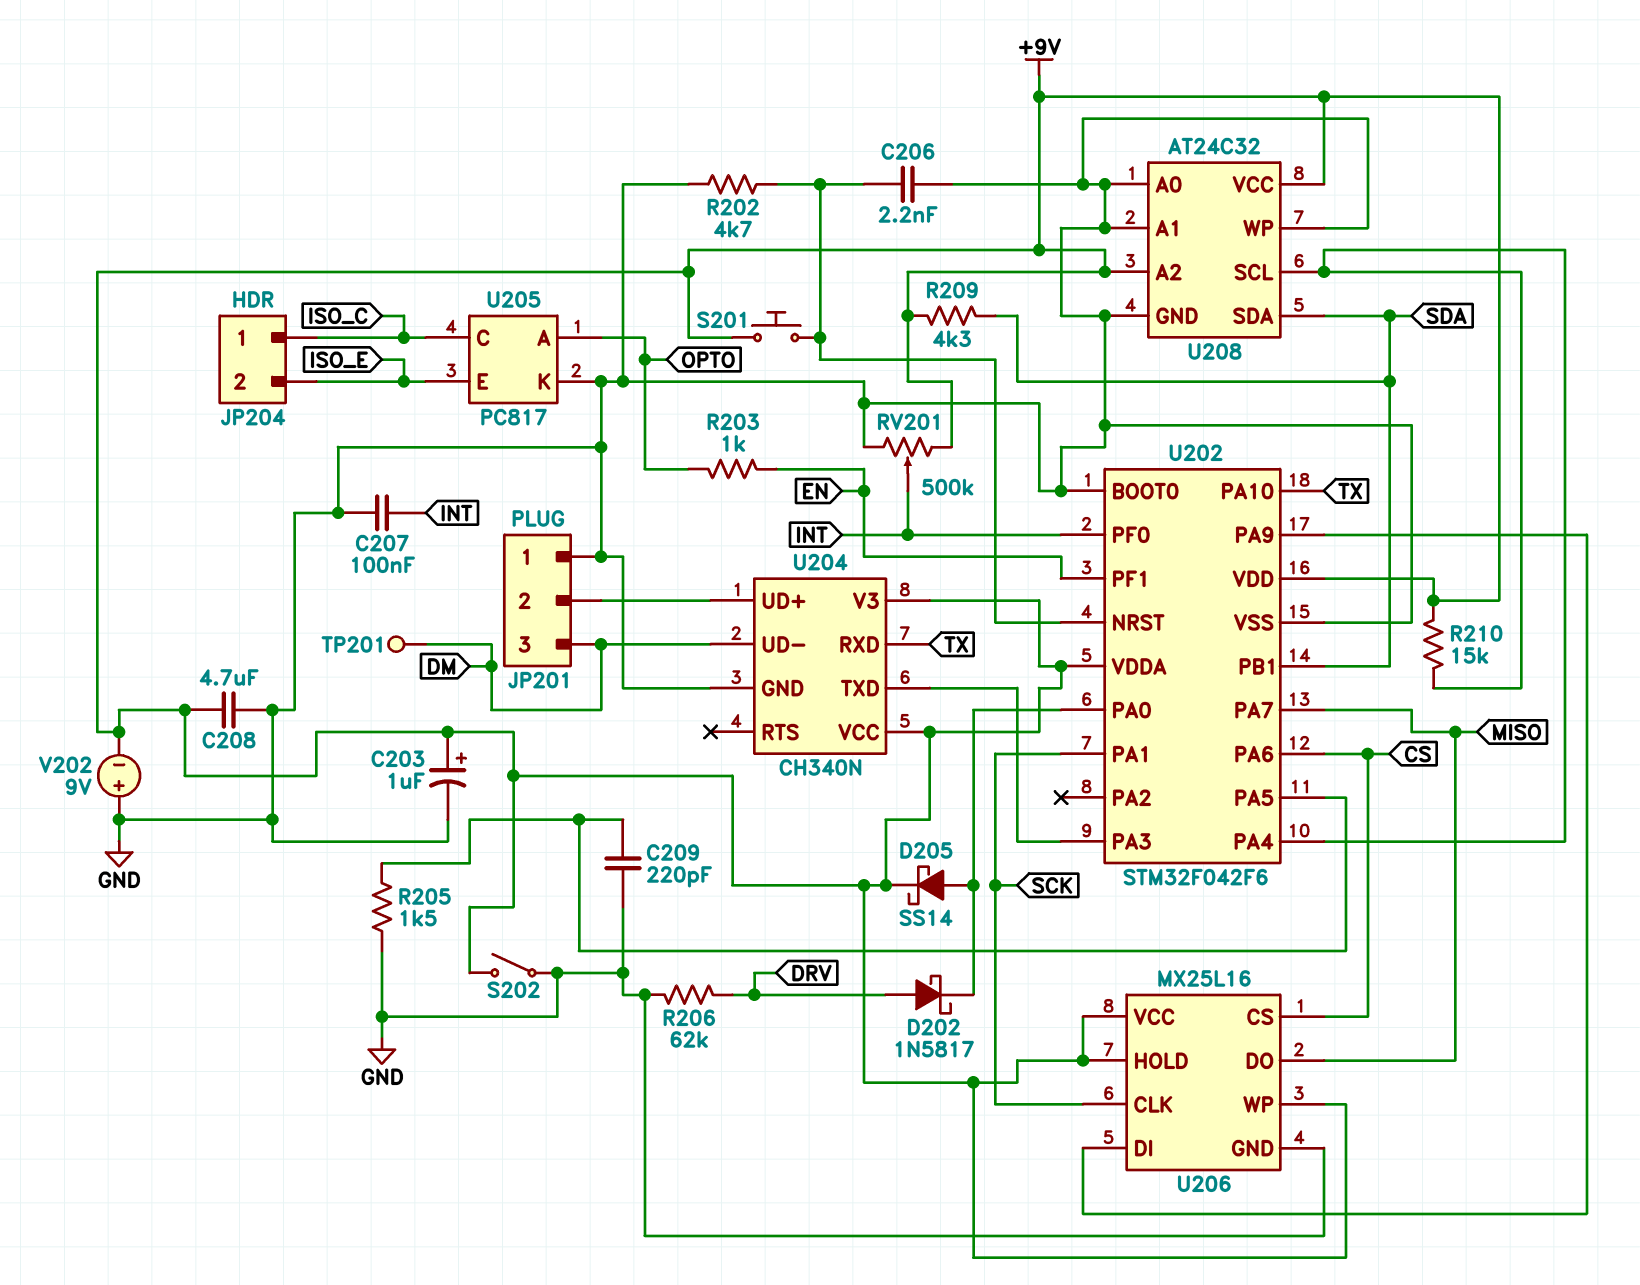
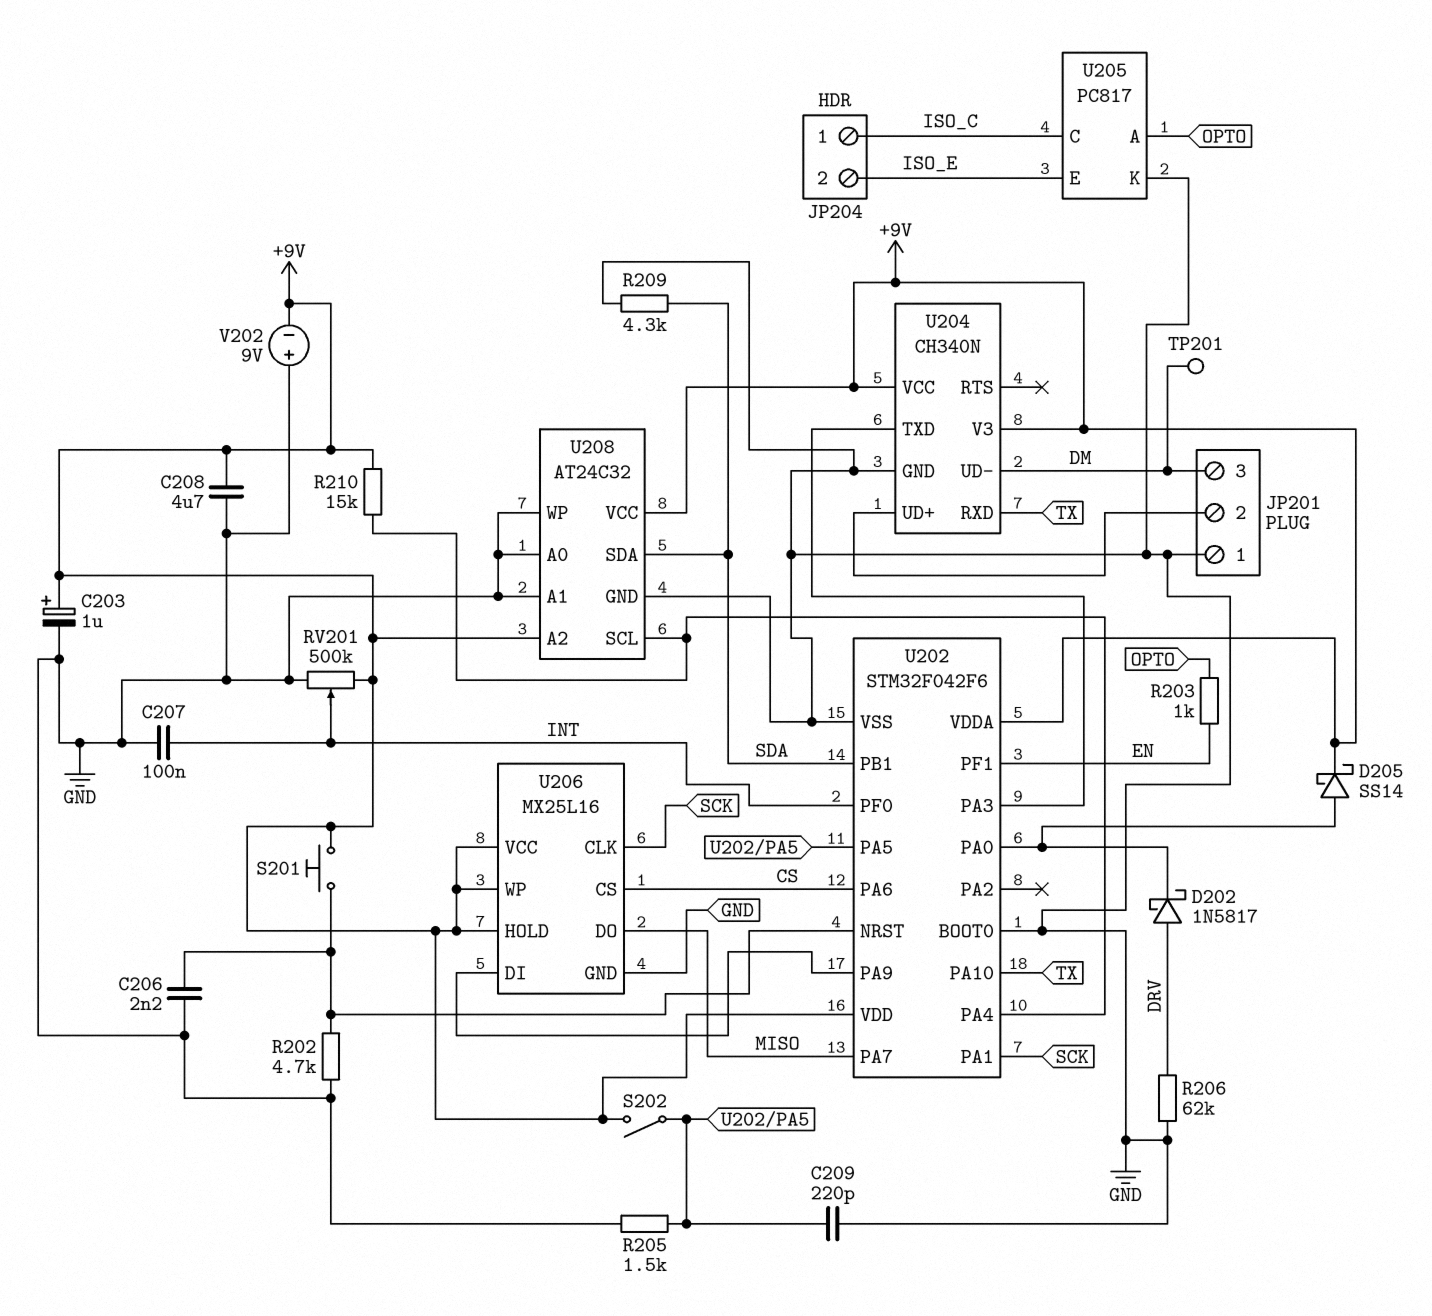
R209: 4.3k (+9V, SDA) -> 4.3k (GND, SDA)
S202: switch (+9V, GND) -> switch (+9V, U202/PA5)

